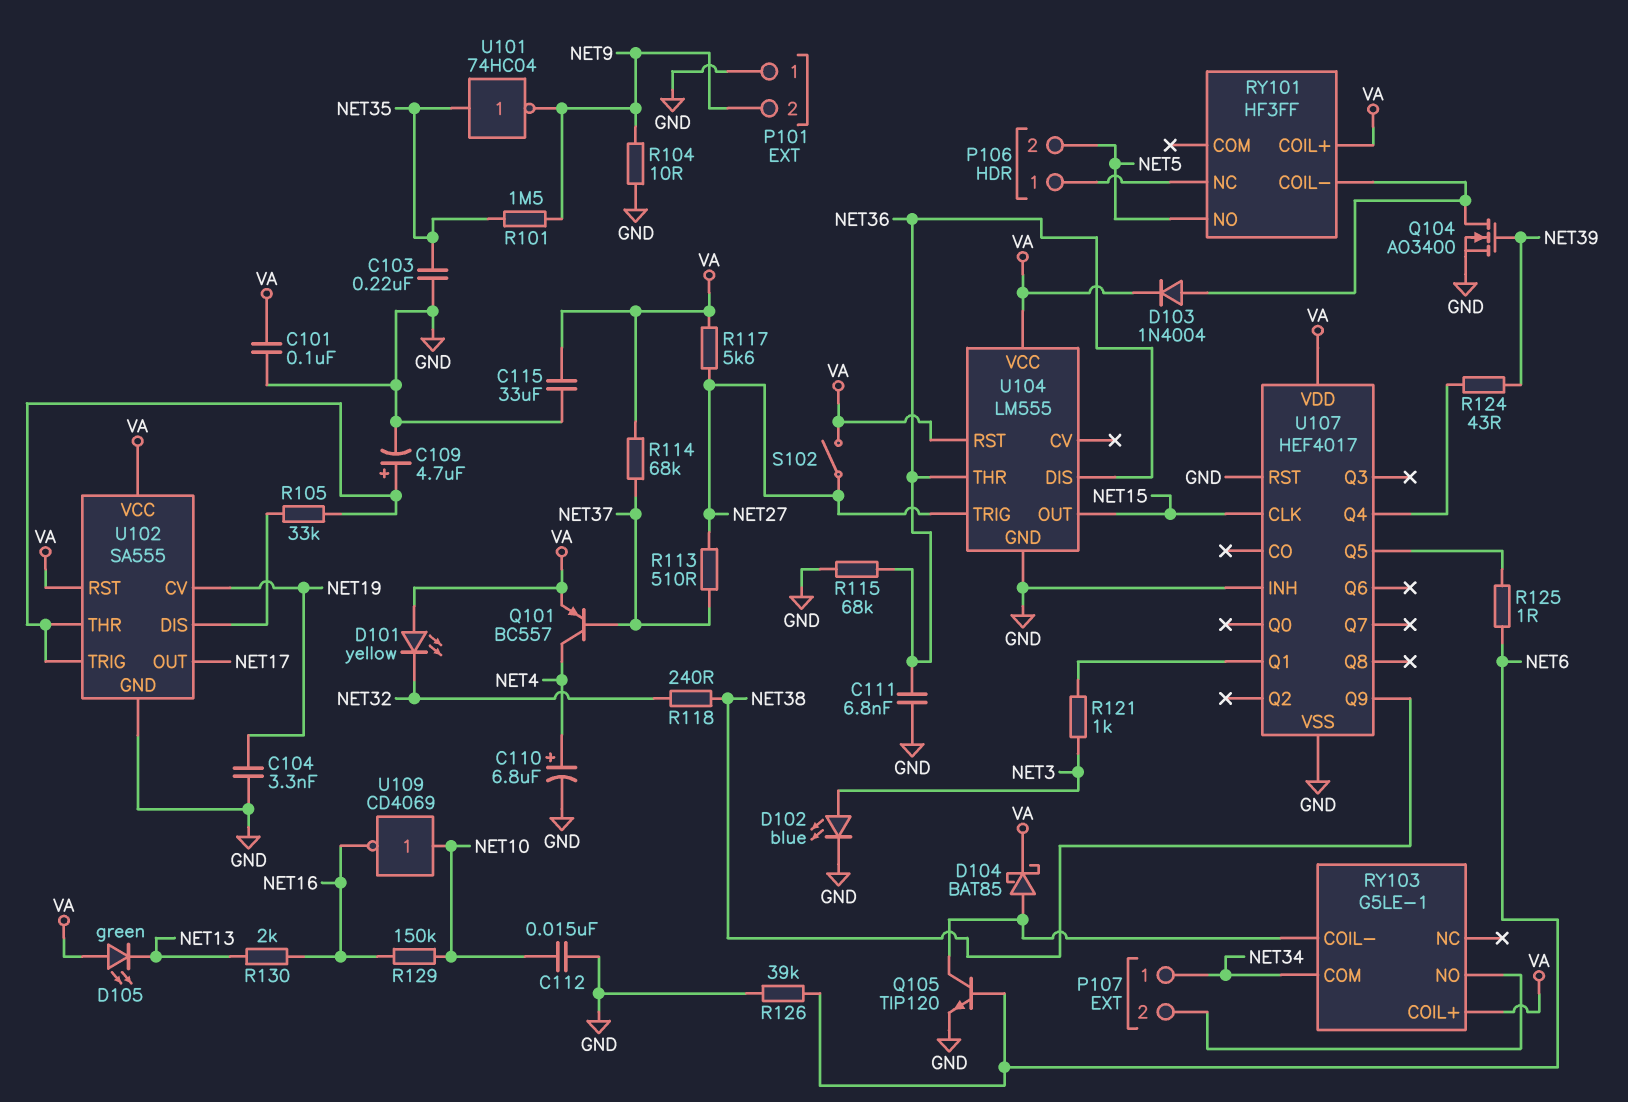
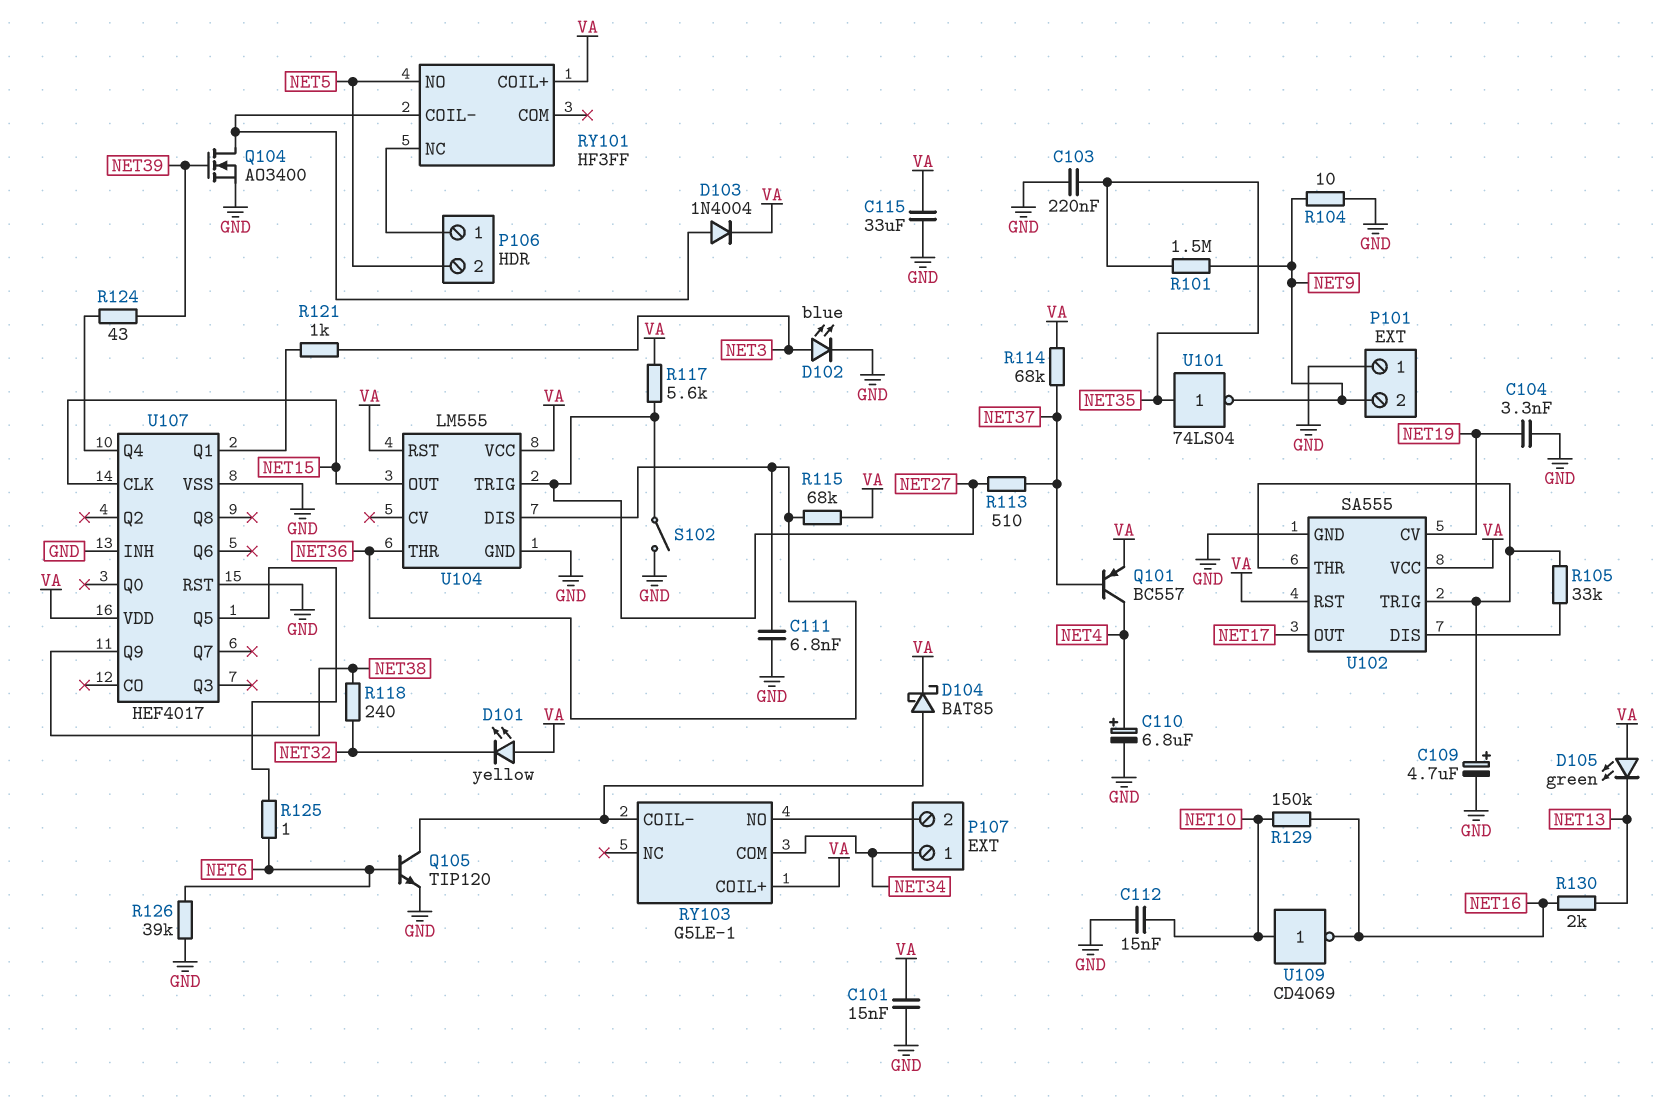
C101: 100nF (GND, VA) -> 15nF (GND, VA)
R115: 68k (GND, NET36) -> 68k (NET36, VA)
S102: switch (NET27, VA) -> switch (GND, NET27)
U101: NOT 74HC04 (in NET35, out NET9) -> NOT 74LS04 (in NET35, out NET9)

